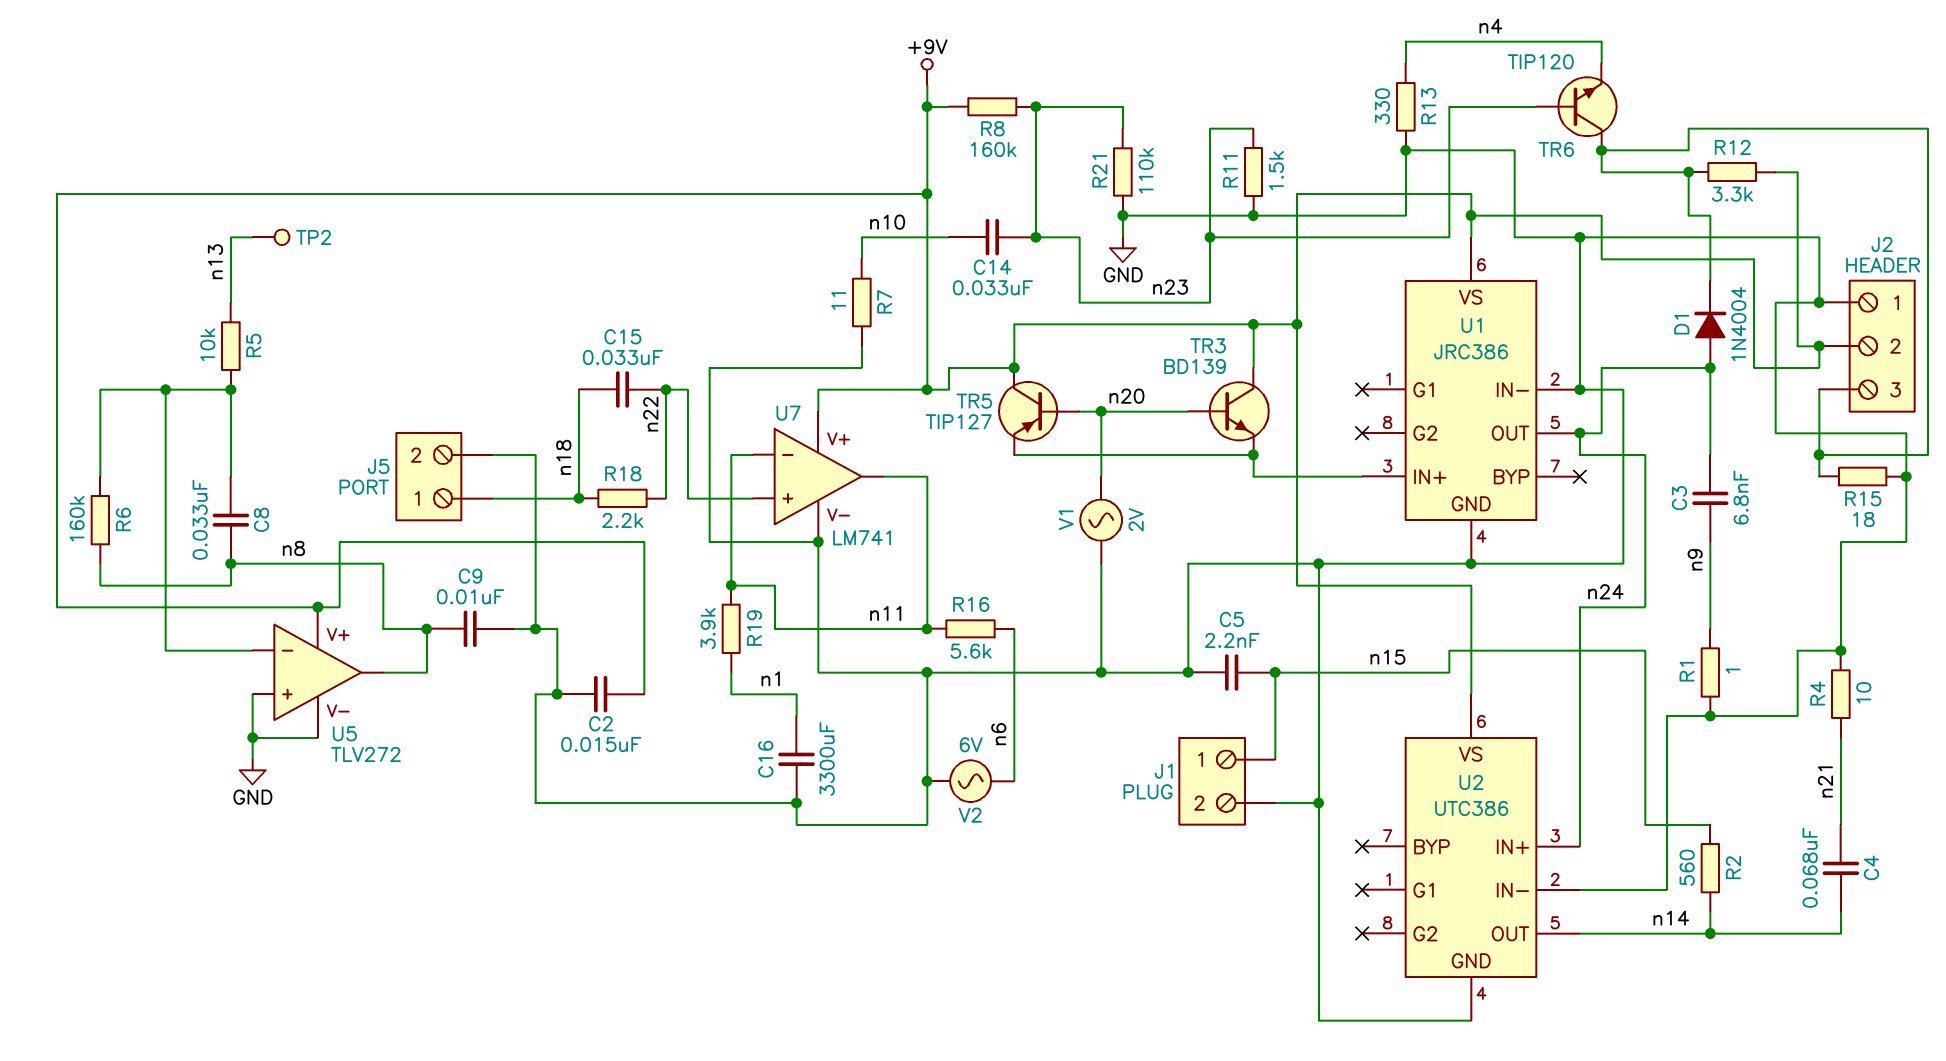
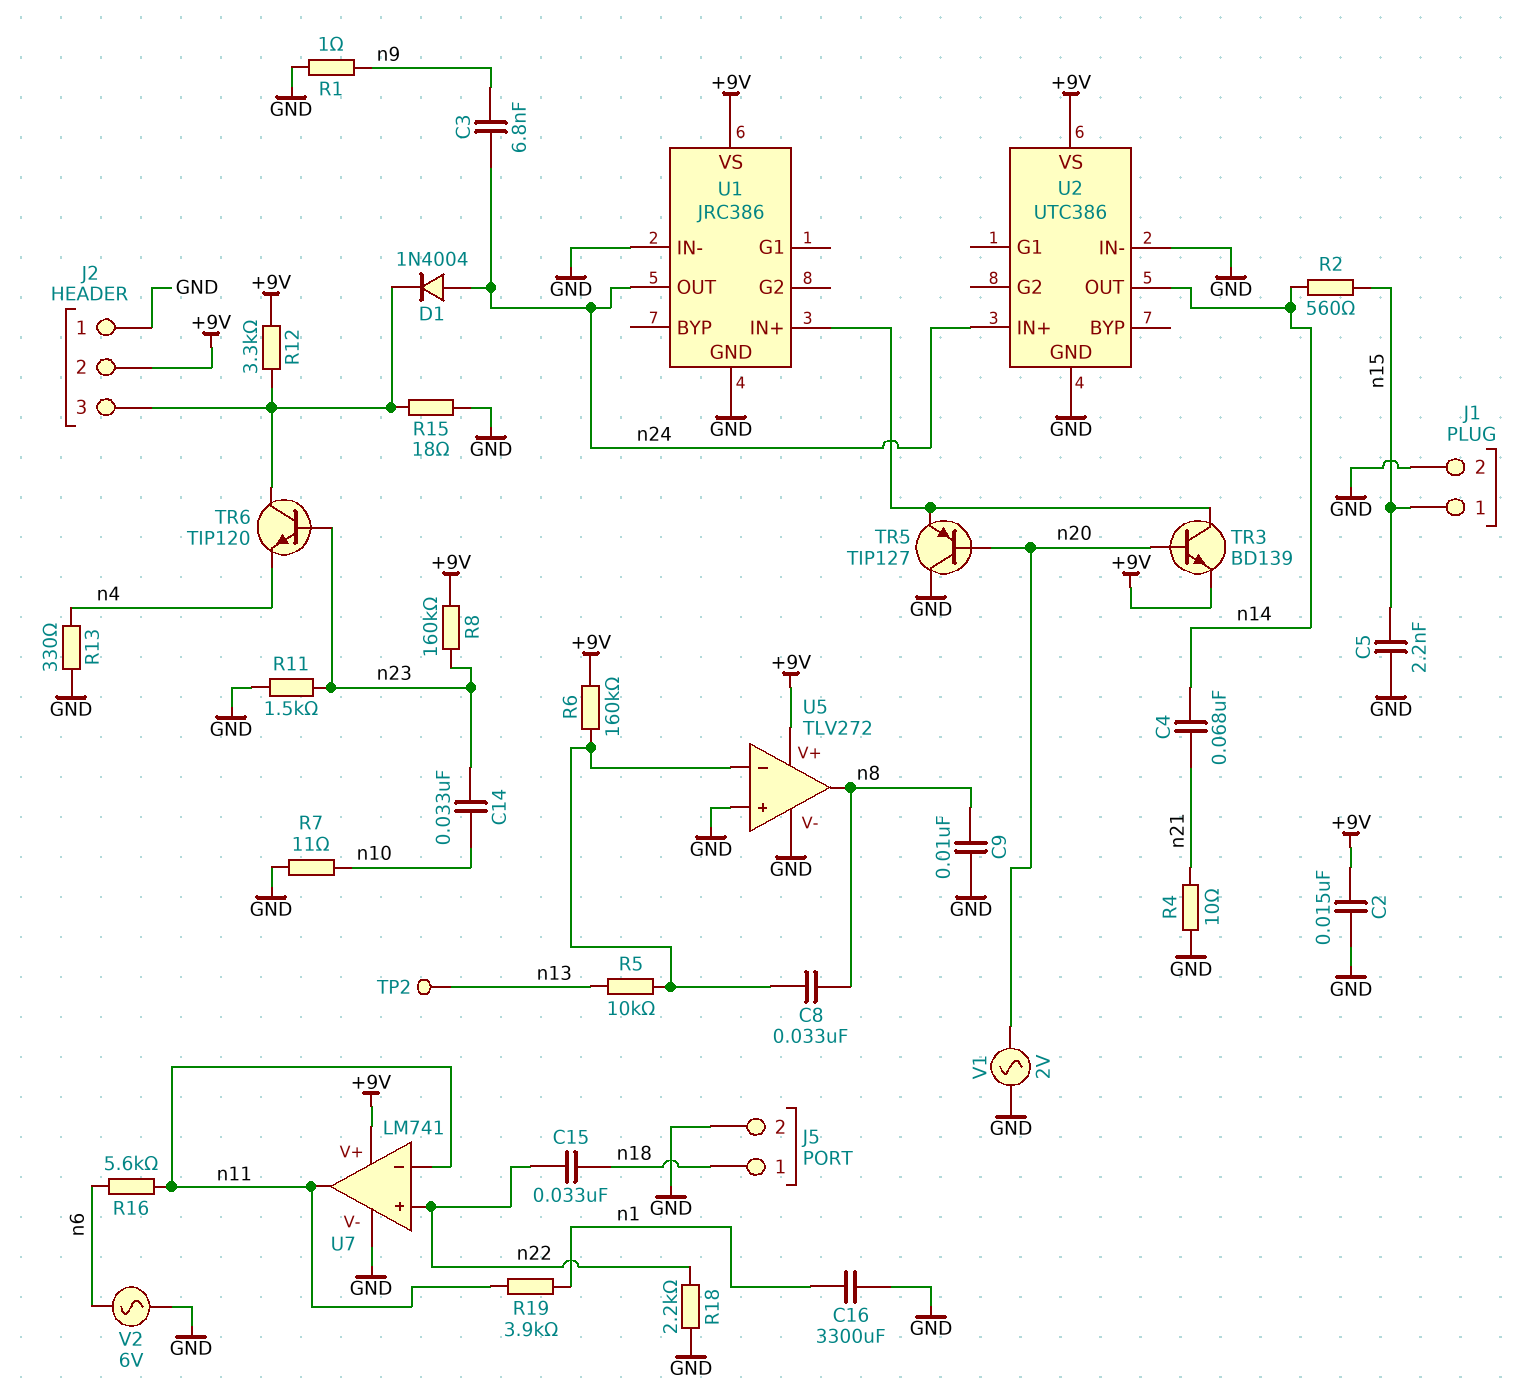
R6: 160k (U5/in-, n8) -> 160k (+9V, U5/in-)
R18: 2.2k (n18, n22) -> 2.2k (GND, n22)
R21: 110k (GND, n23) -> none
TR3: NPN BD139 (B n20, C +9V, E U1/IN+) -> NPN BD139 (B n20, C U1/IN+, E +9V)
TR5: PNP TIP127 (B n20, C +9V, E U1/IN+) -> PNP TIP127 (B n20, C GND, E U1/IN+)

